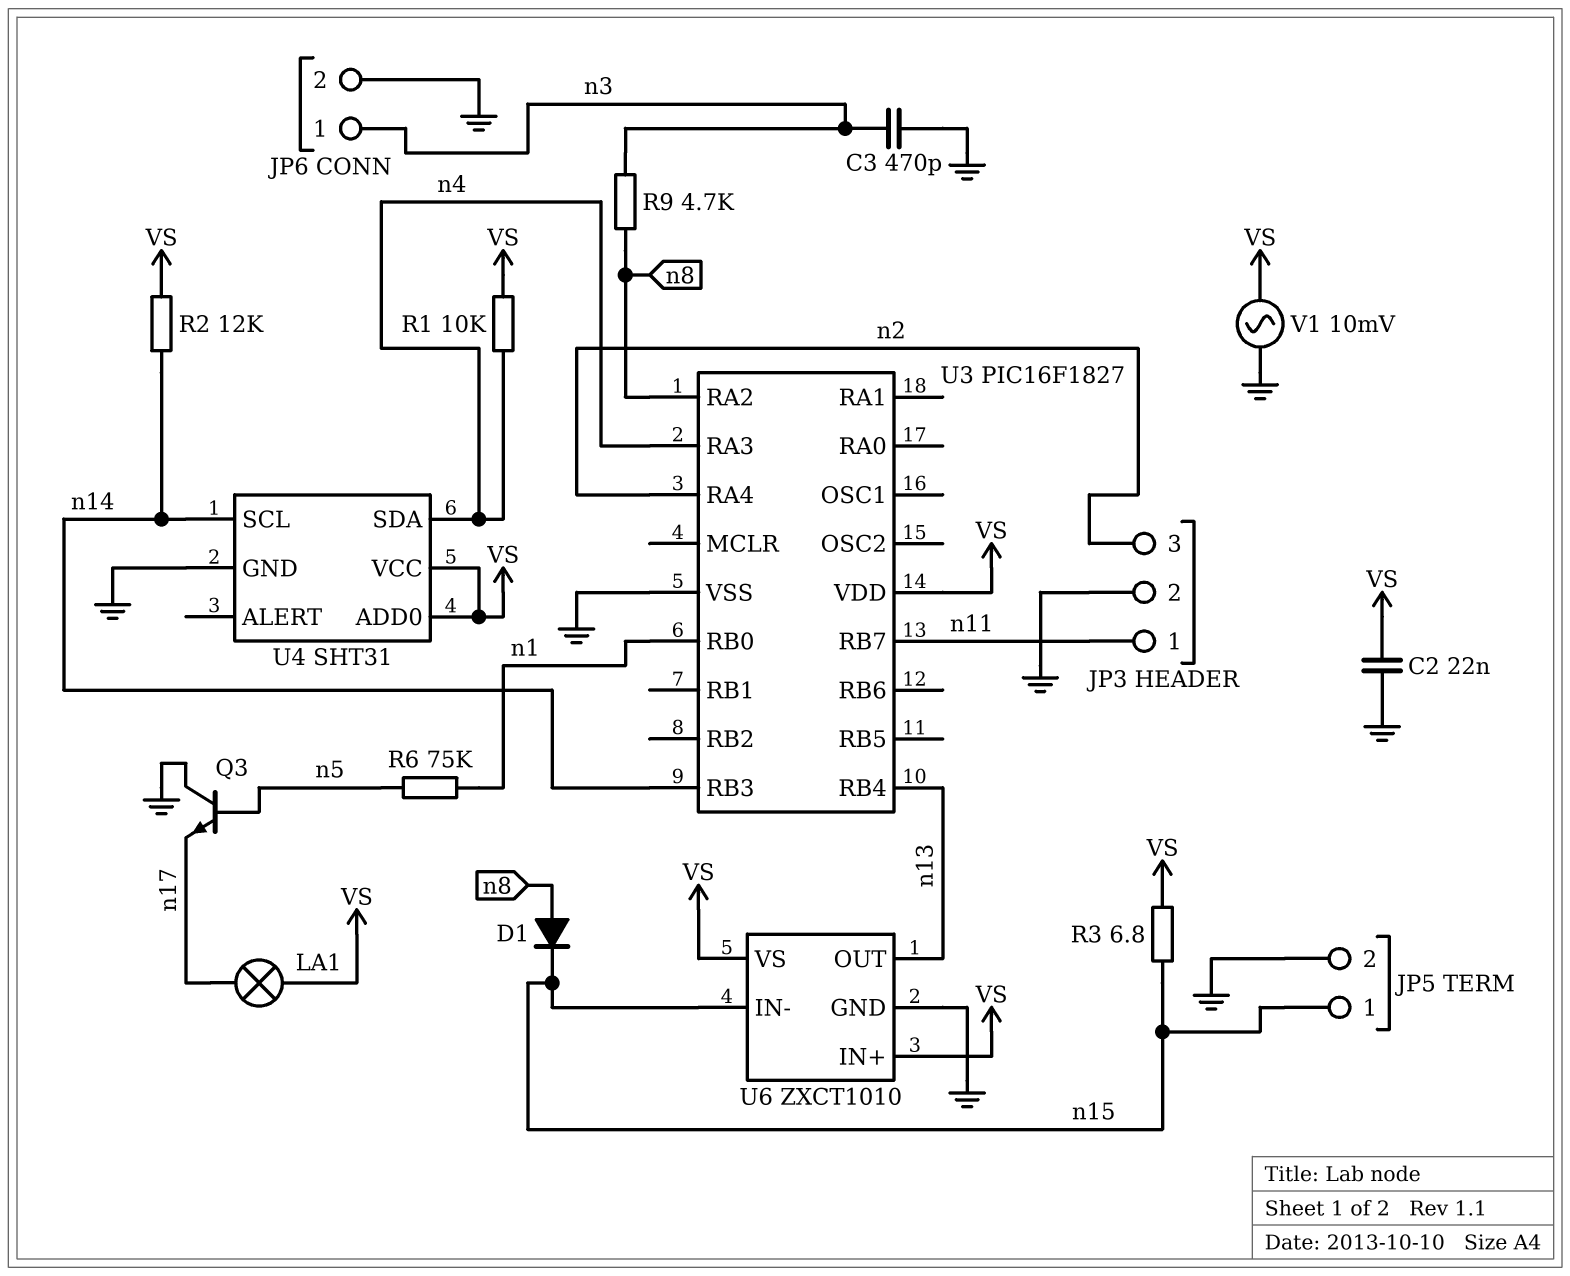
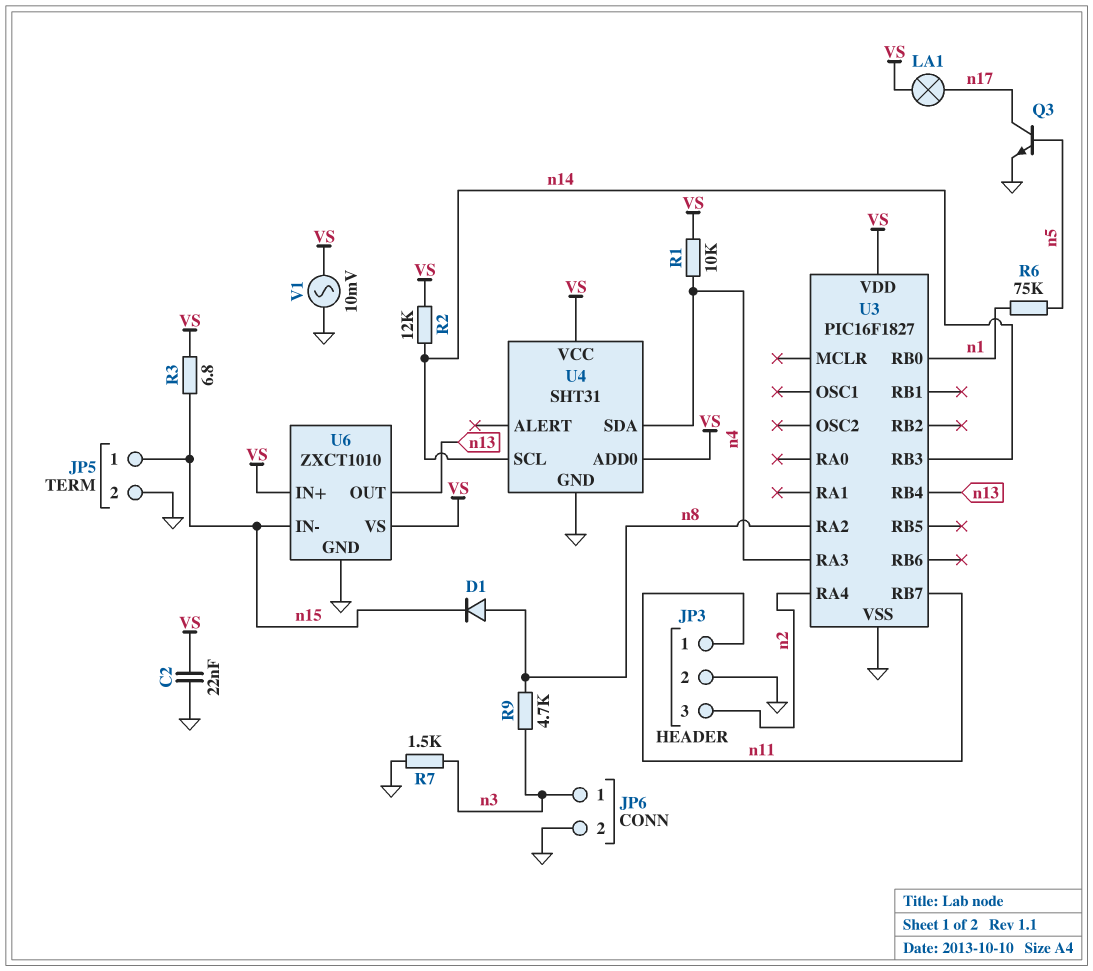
C3: 470pF (GND, n3) -> none
Q3: NPN (B n5, C GND, E n17) -> NPN (B n5, C n17, E GND)
R7: none -> 1.5k (GND, n3)

